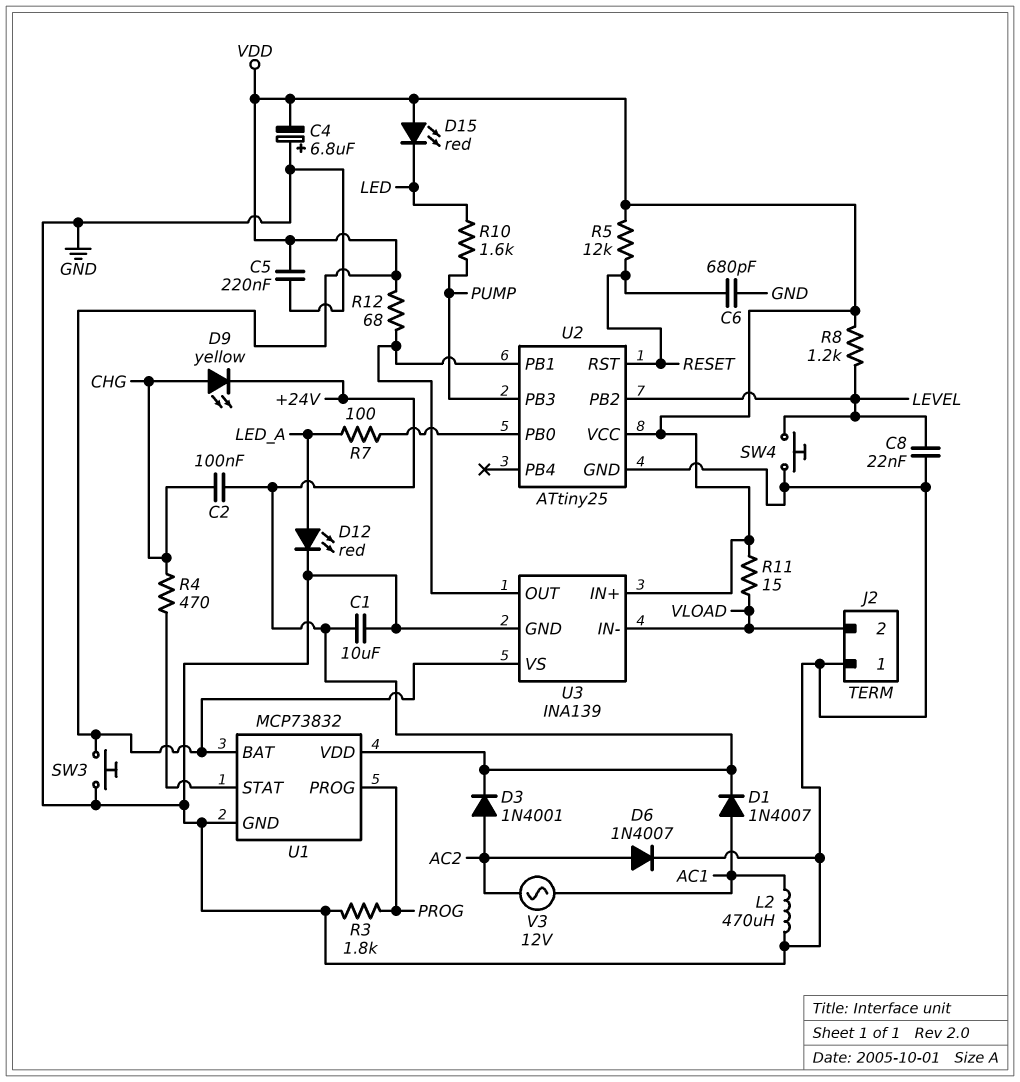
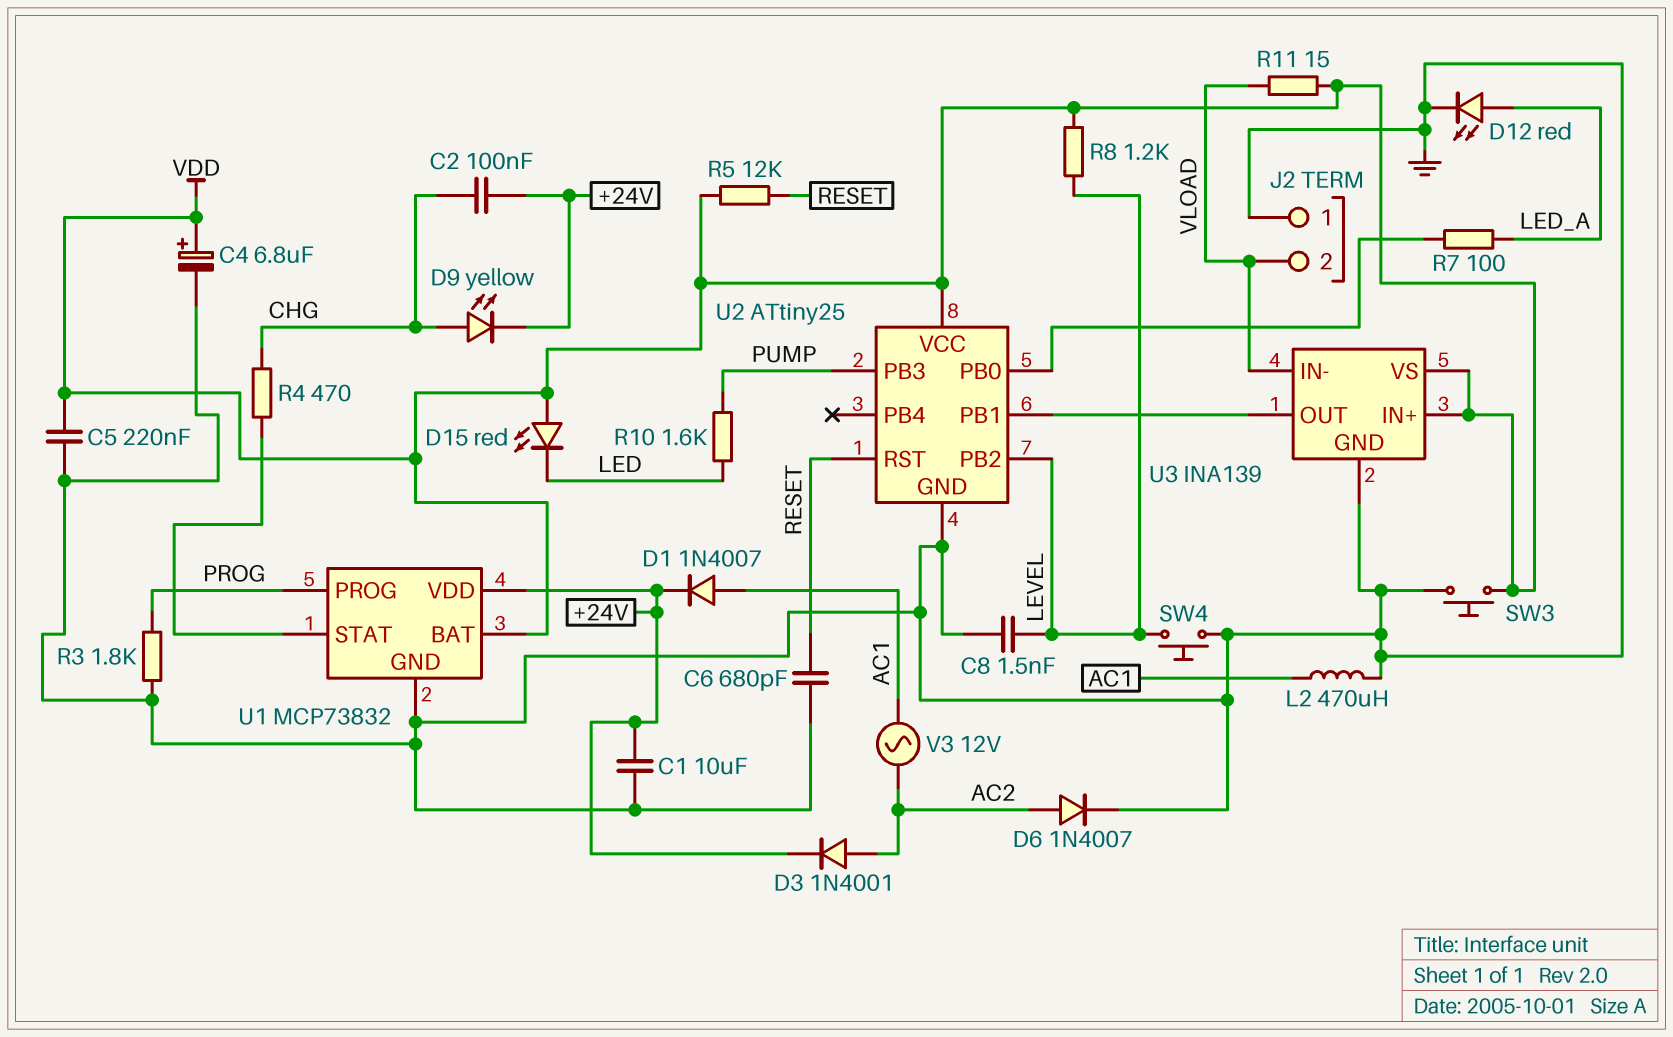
C4: 6.8uF (plus GND, minus VDD) -> 6.8uF (plus VDD, minus GND)
C8: 22nF (GND, LEVEL) -> 1.5nF (GND, LEVEL)
R12: 68 (U2/PB1, VDD) -> none

